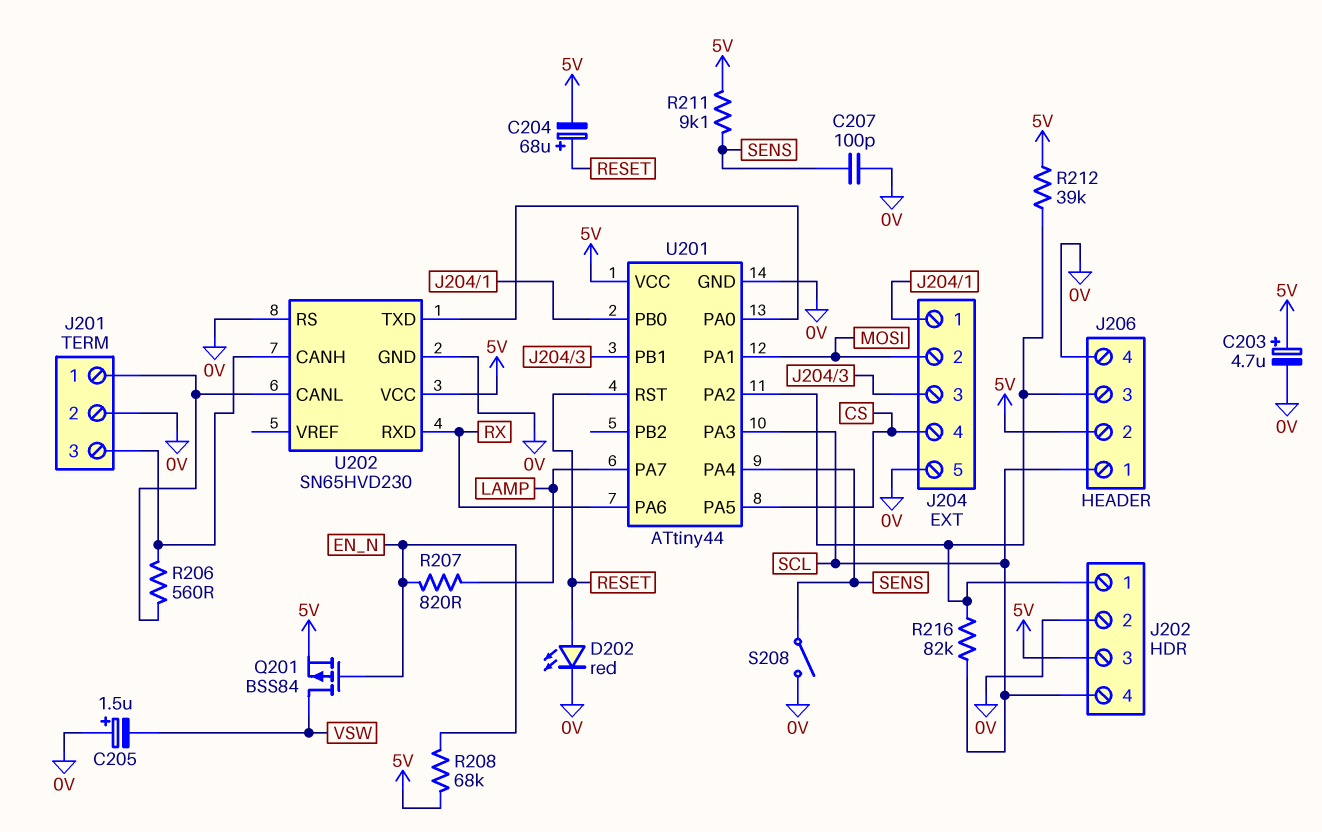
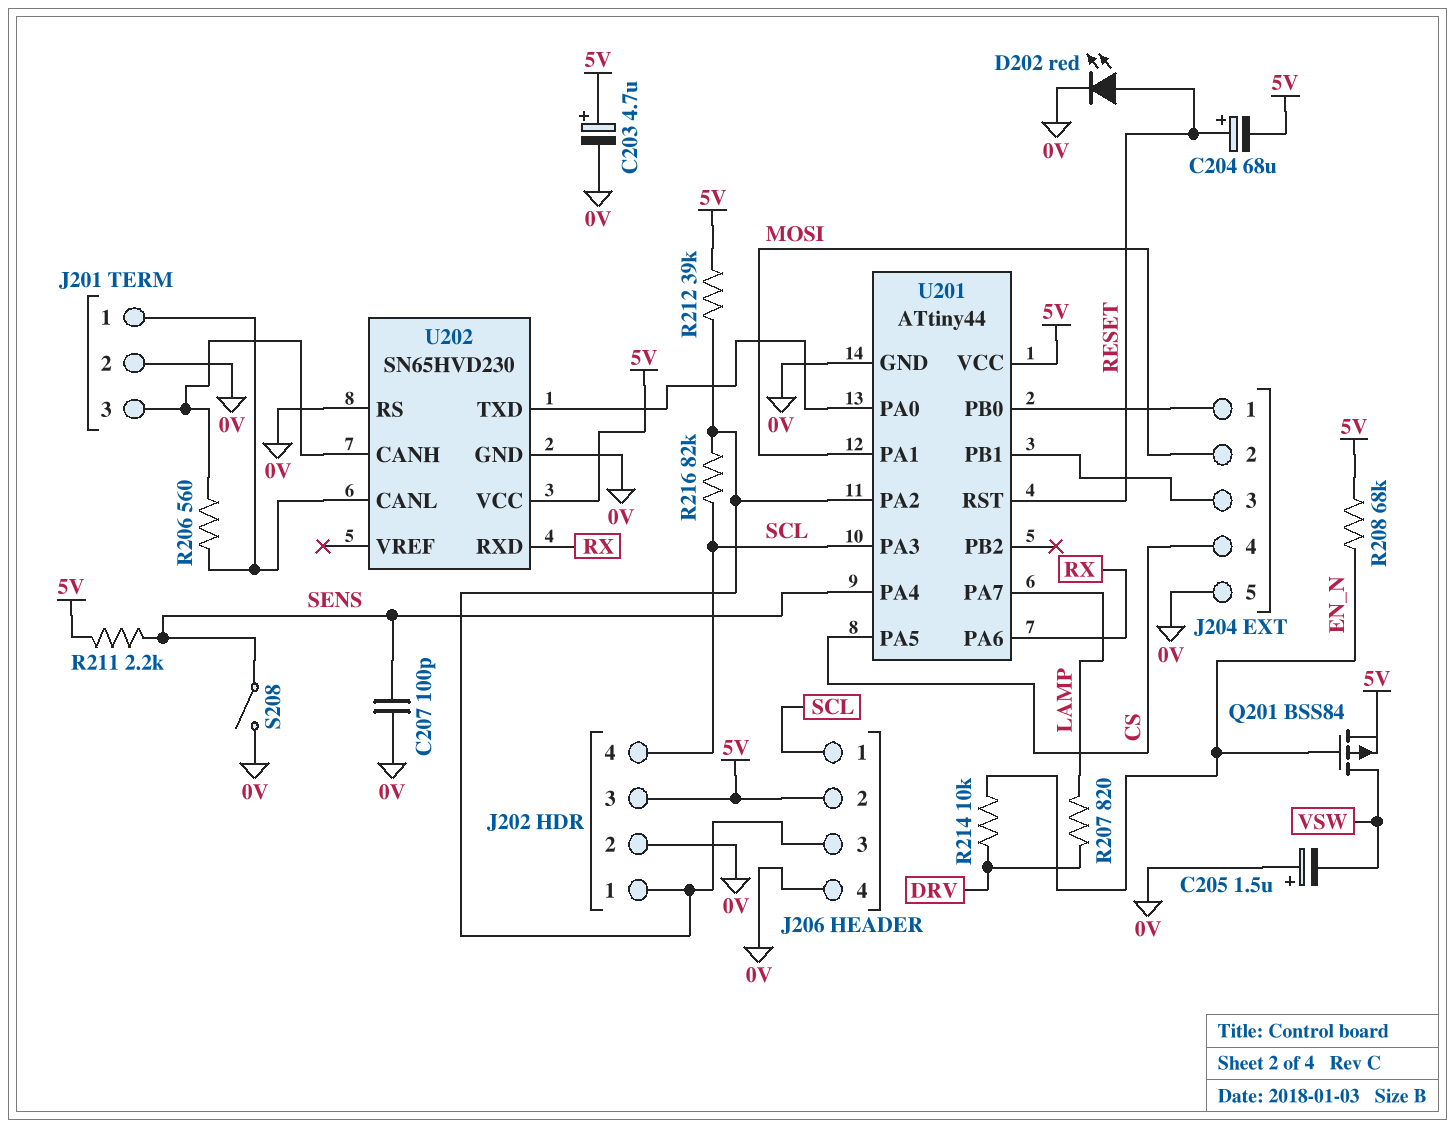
R207: 820 (EN_N, LAMP) -> 820 (DRV, LAMP)
R211: 9.1k (5V, SENS) -> 2.2k (5V, SENS)
R214: none -> 10k (DRV, EN_N)

